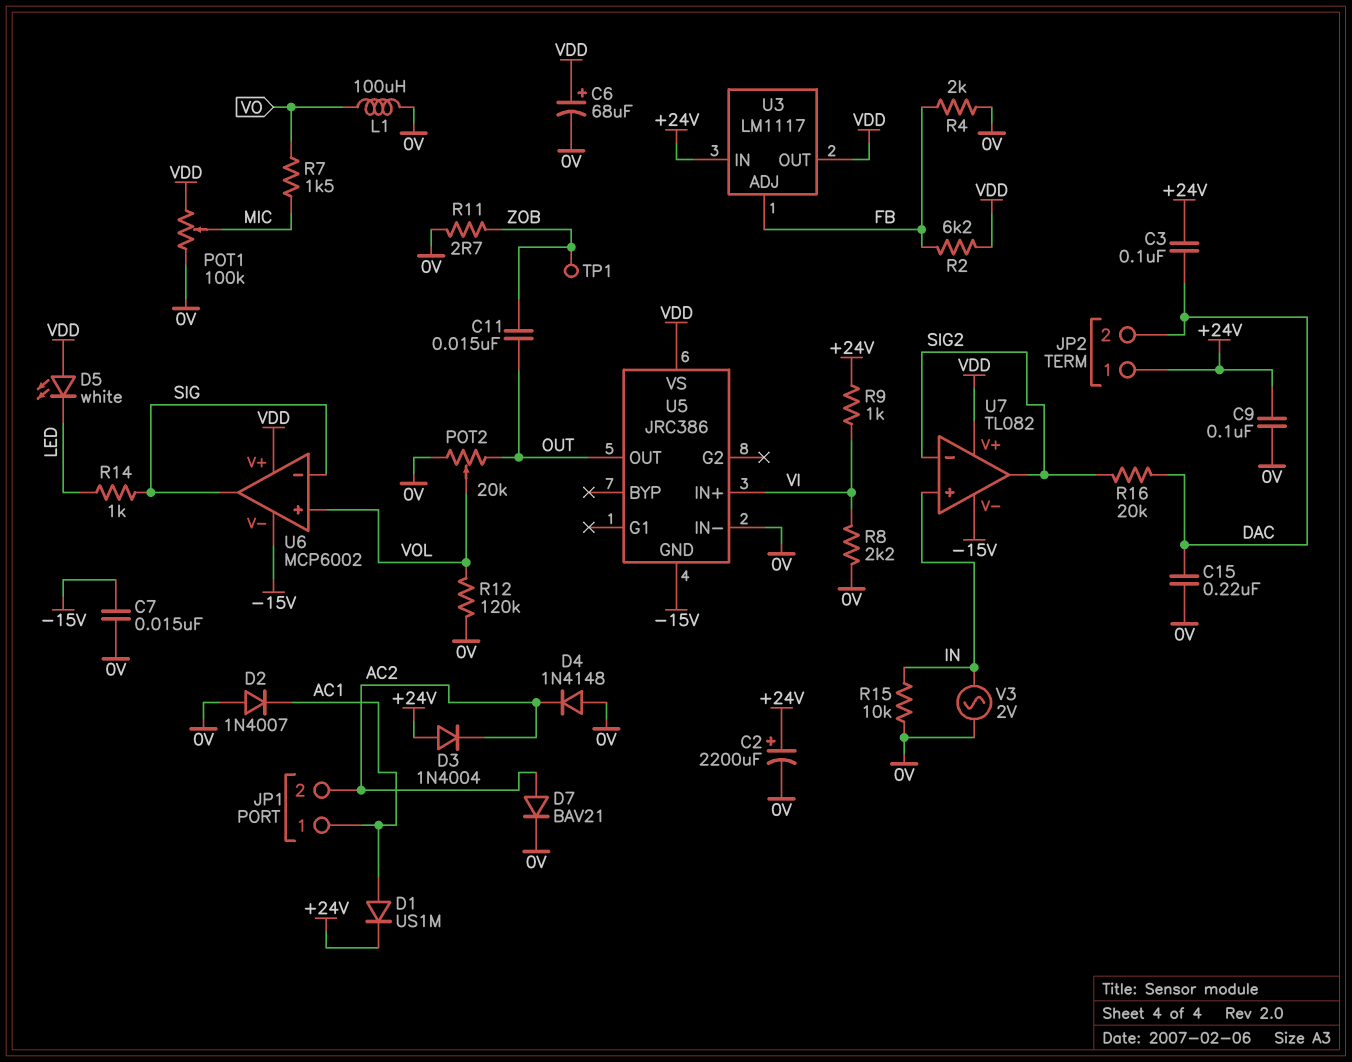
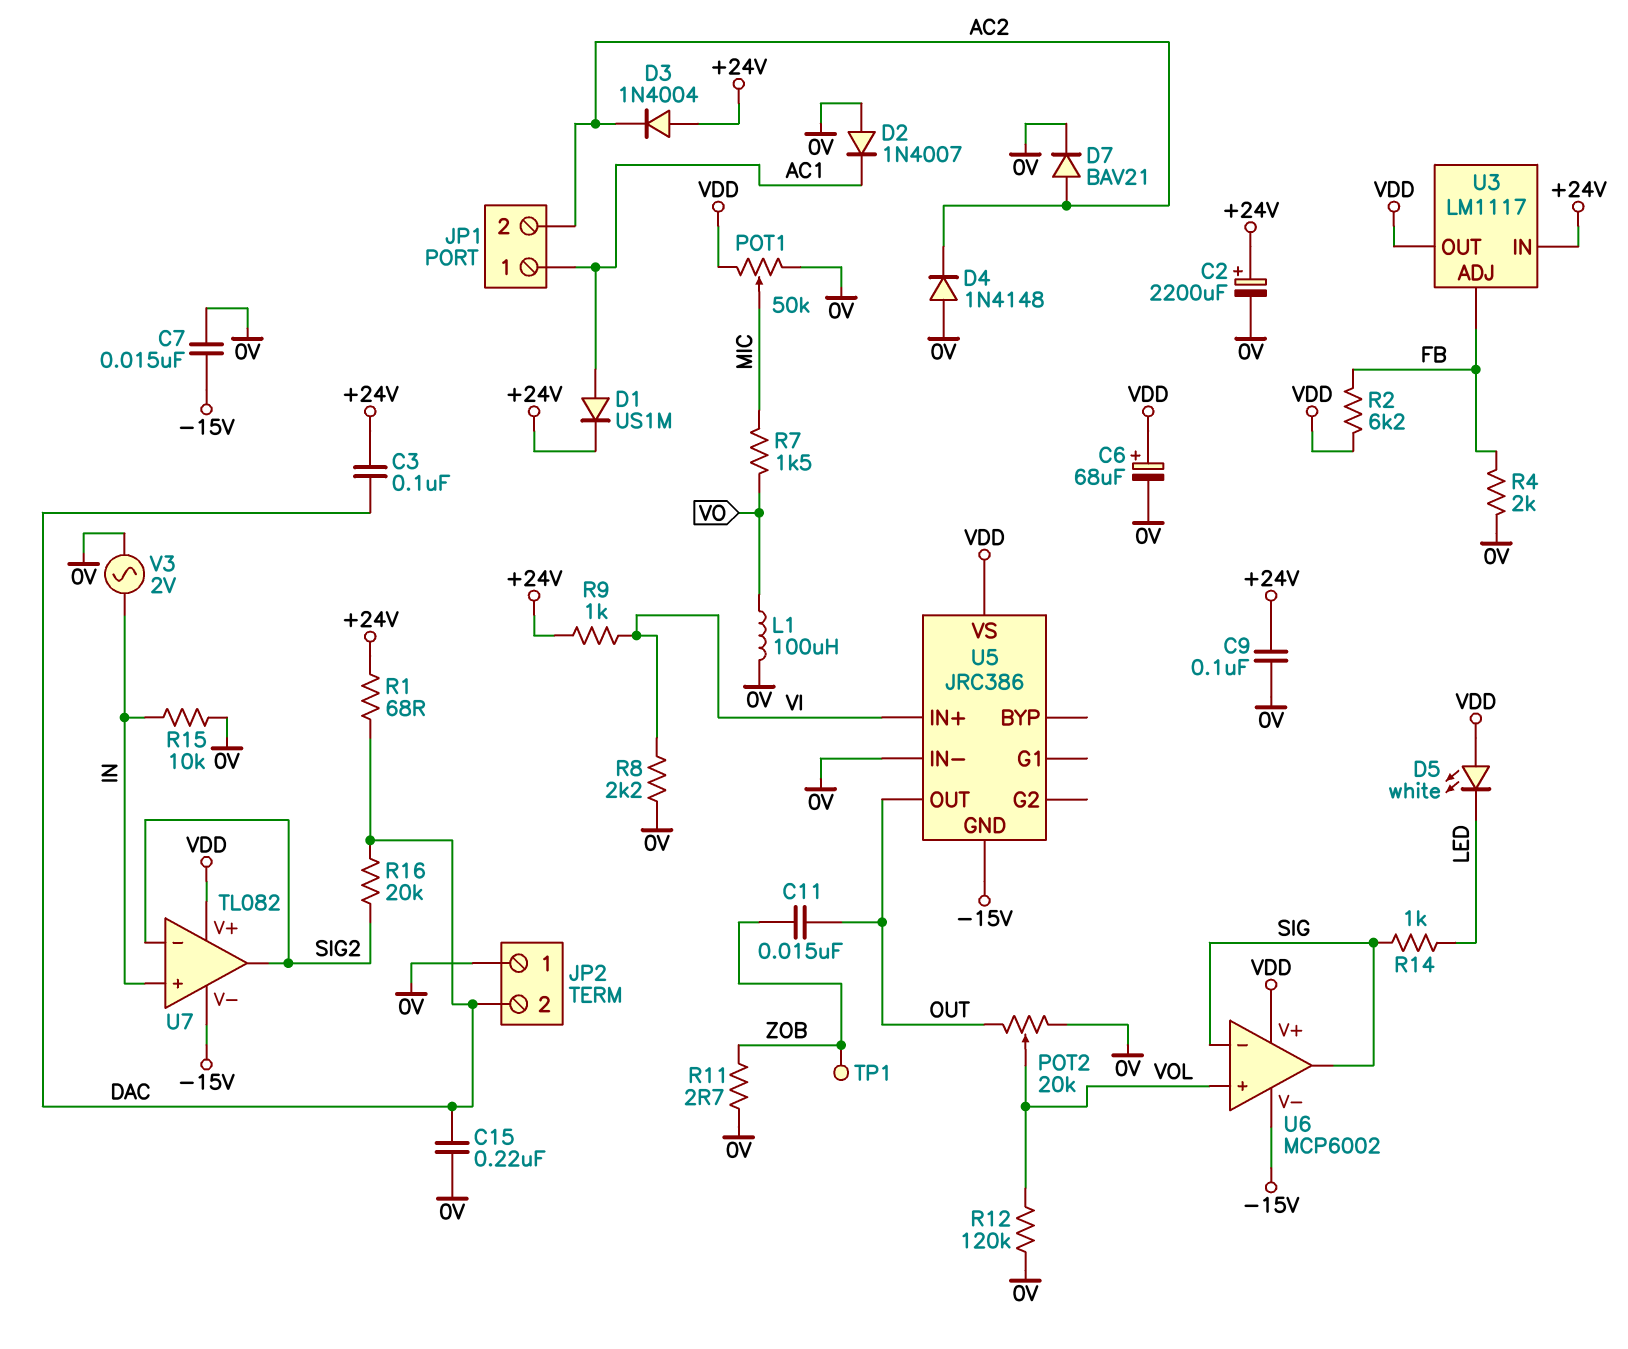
JP2 pin 1: +24V -> 0V
POT1: 100k (0V, VDD, wiper MIC) -> 50k (0V, VDD, wiper MIC)
R1: none -> 68 (+24V, DAC)

